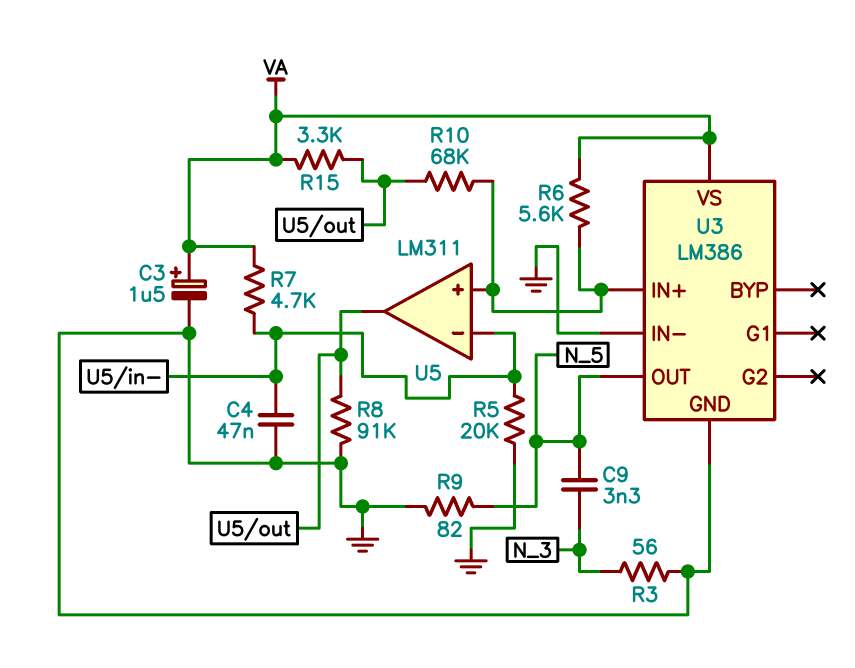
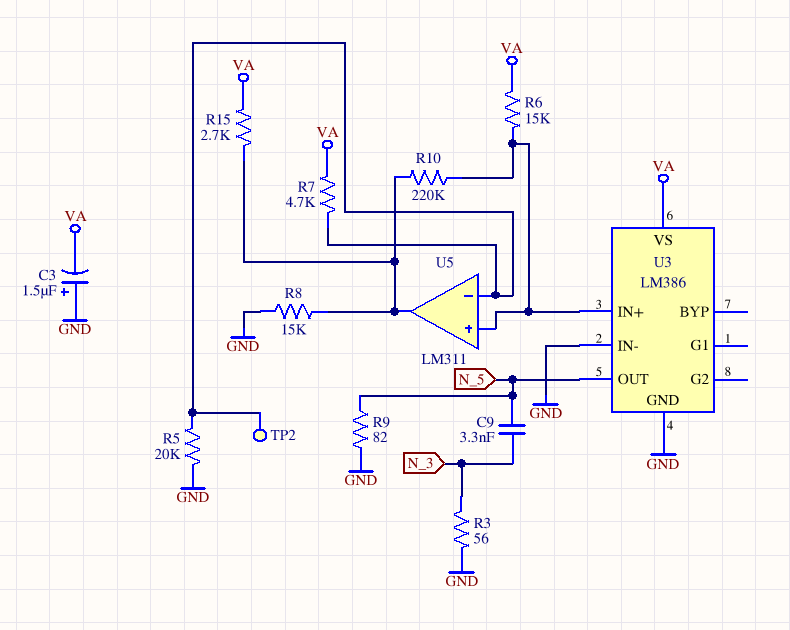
C3: 1.5uF (plus VA, minus GND) -> 1.5uF (plus GND, minus VA)
C4: 47nF (GND, U5/in-) -> none
R6: 5.6k (U3/IN+, VA) -> 15k (U3/IN+, VA)
R8: 91k (GND, U5/out) -> 15k (GND, U5/out)
R10: 68k (U3/IN+, U5/out) -> 220k (U3/IN+, U5/out)
R15: 3.3k (U5/out, VA) -> 2.7k (U5/out, VA)
TP2: none -> test point (U5/in-)

